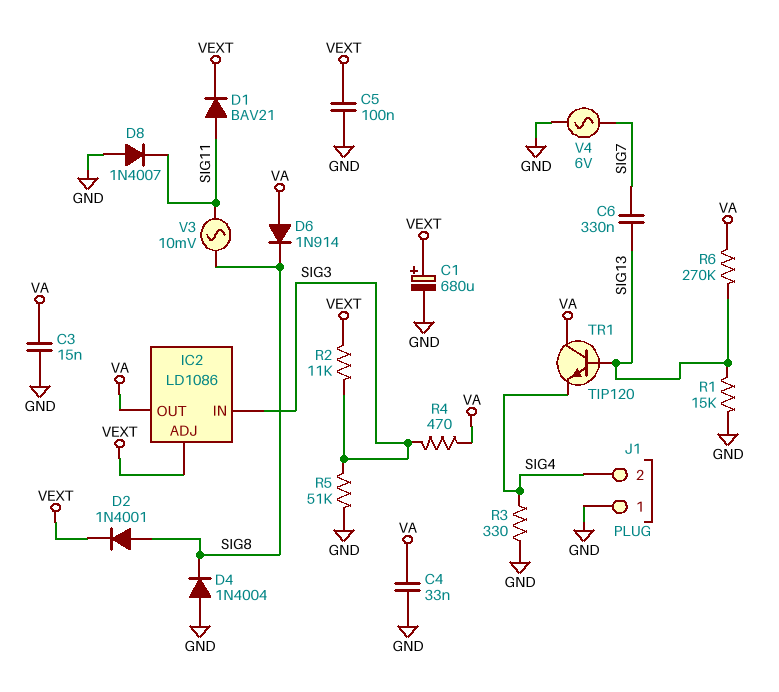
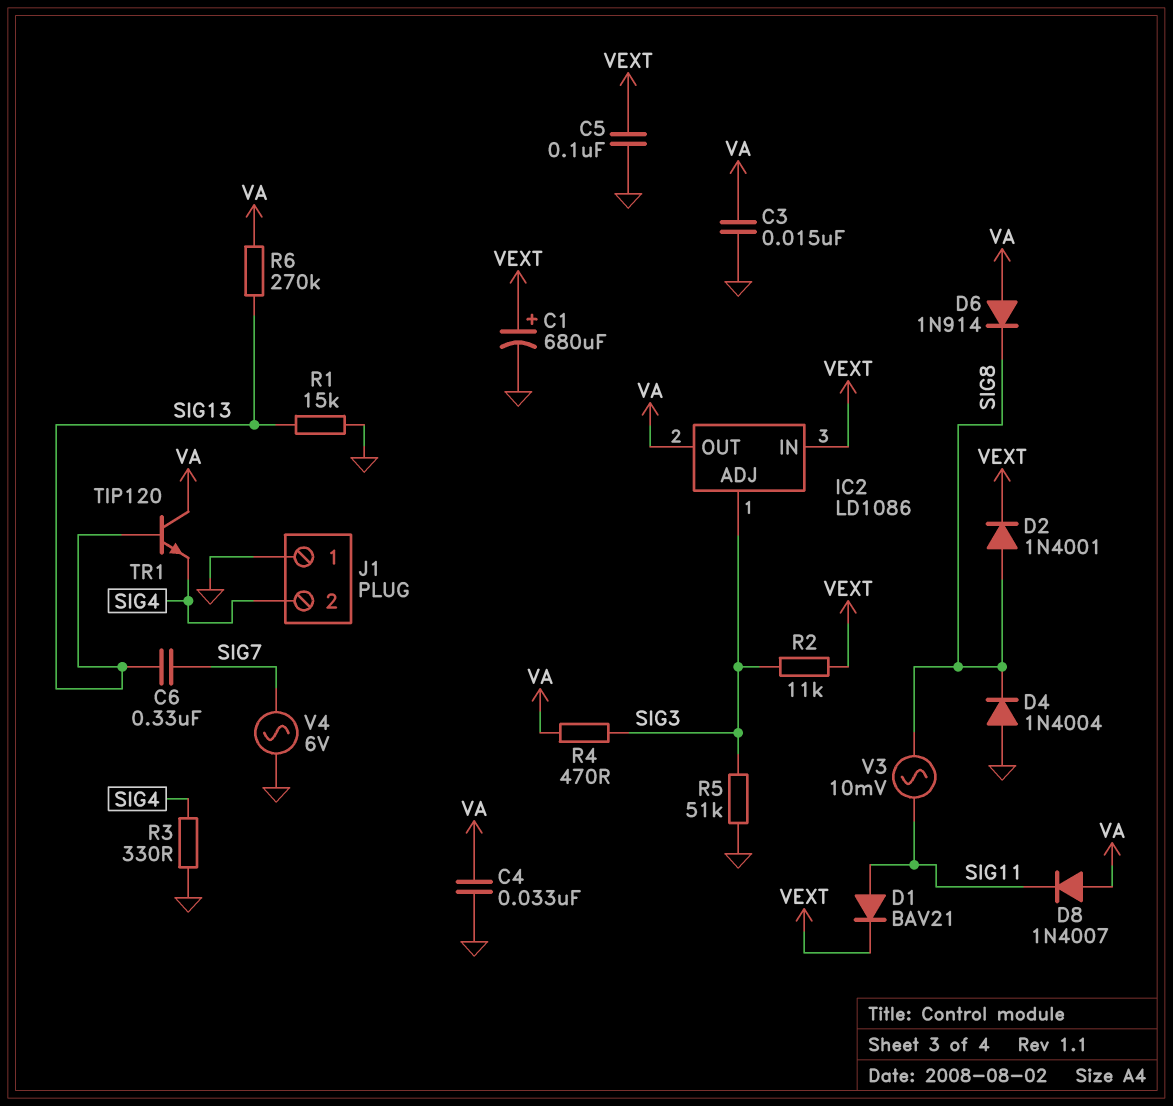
D8: diode 1N4007 (A GND, K SIG11) -> diode 1N4007 (A VA, K SIG11)
IC2 pin ADJ: VEXT -> SIG3
IC2 pin IN: SIG3 -> VEXT

